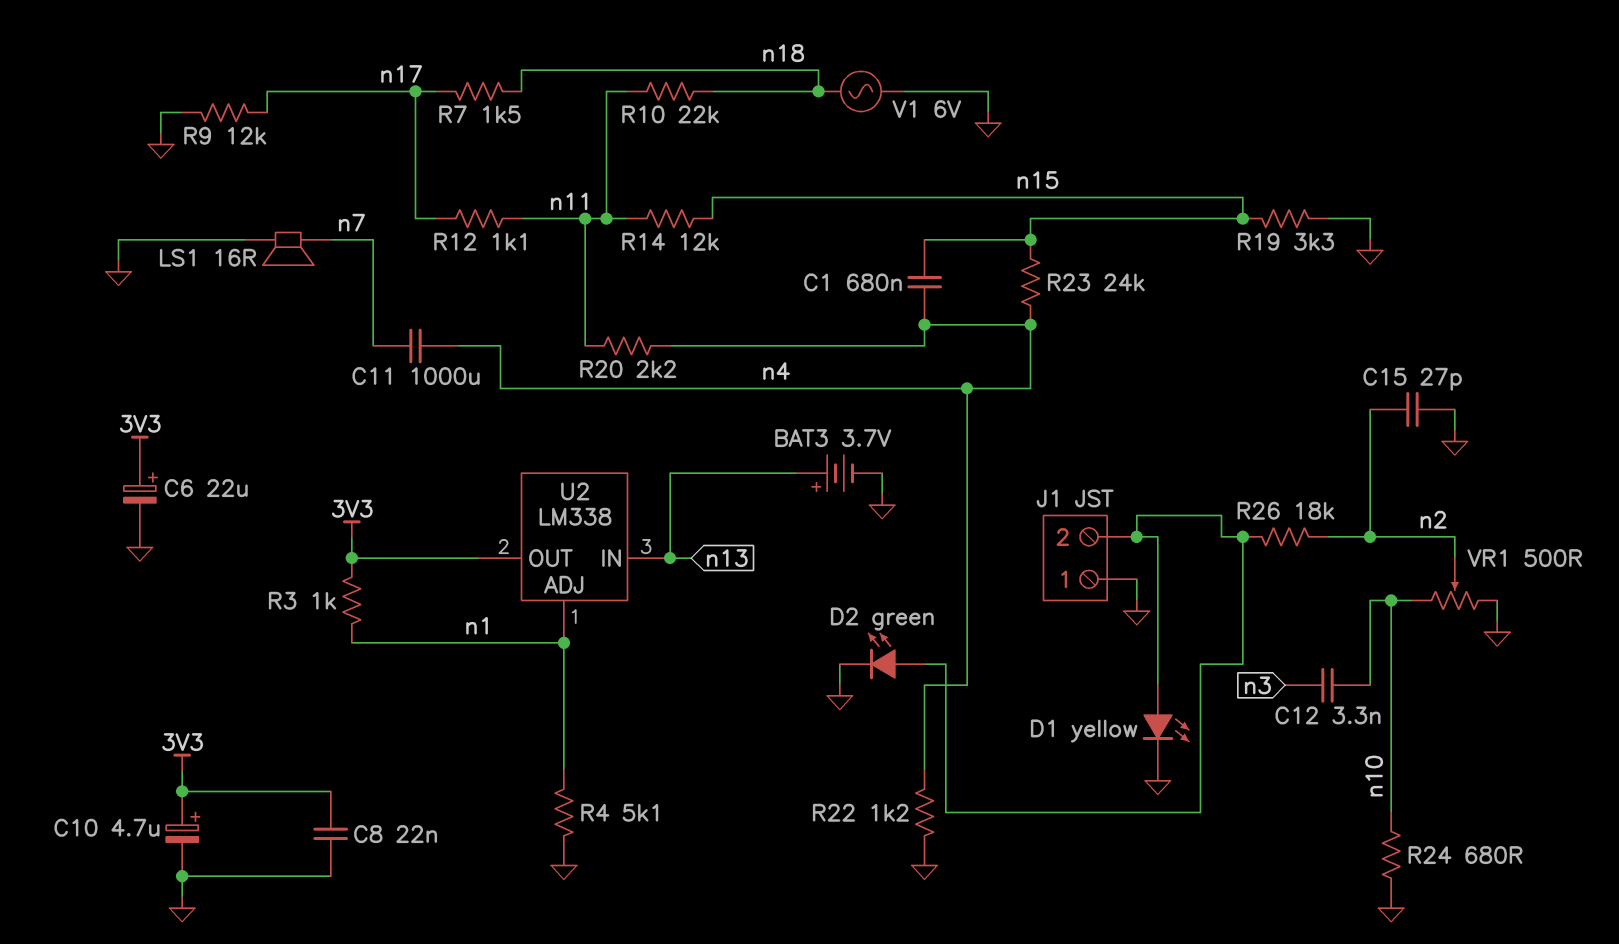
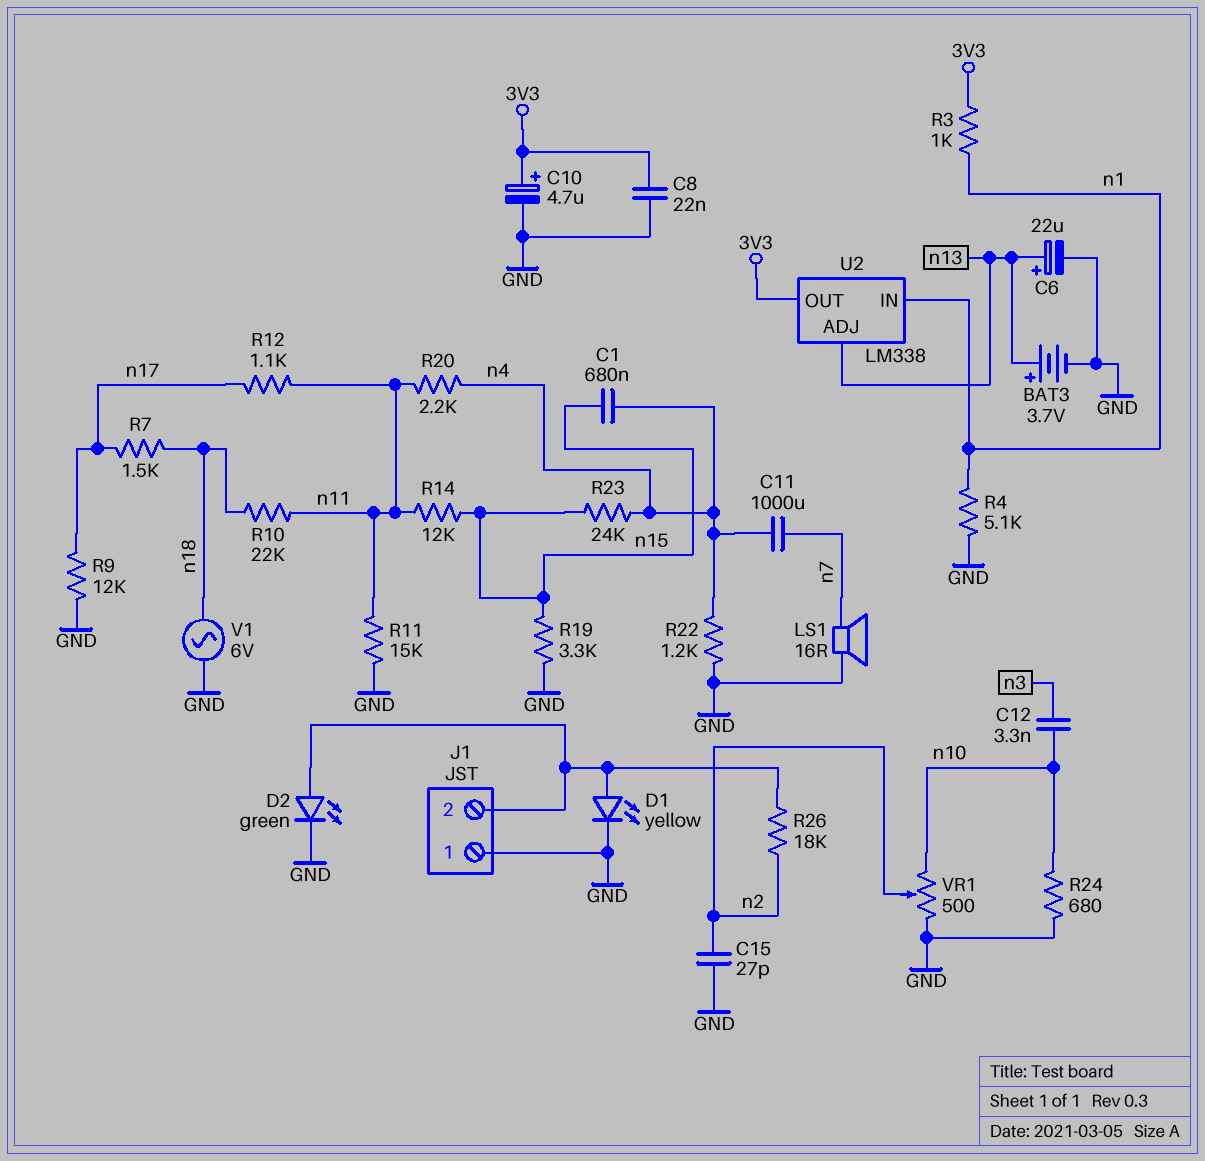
C6: 22uF (plus 3V3, minus GND) -> 22uF (plus n13, minus GND)
R11: none -> 15k (GND, n11)
U2 pin ADJ: n1 -> n13
U2 pin IN: n13 -> n1

